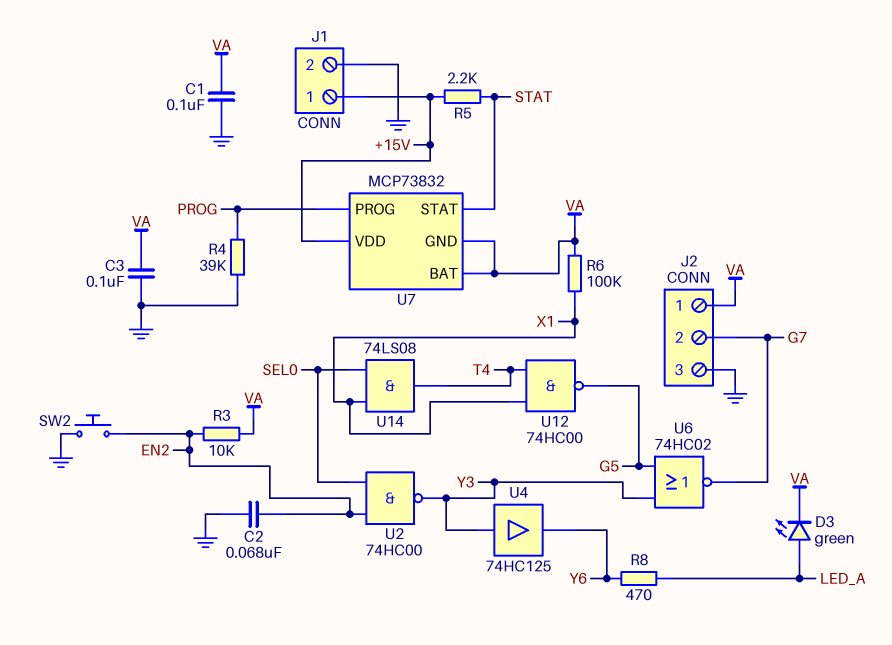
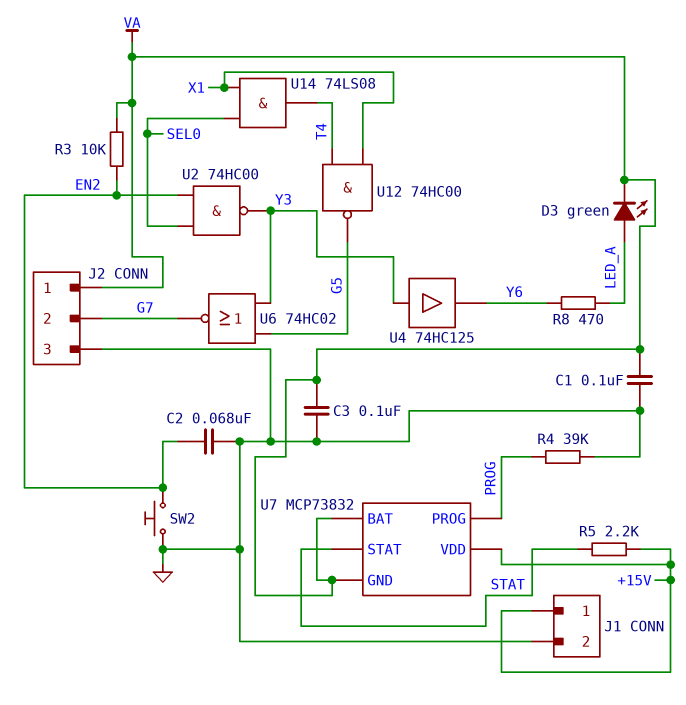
R6: 100k (VA, X1) -> none

